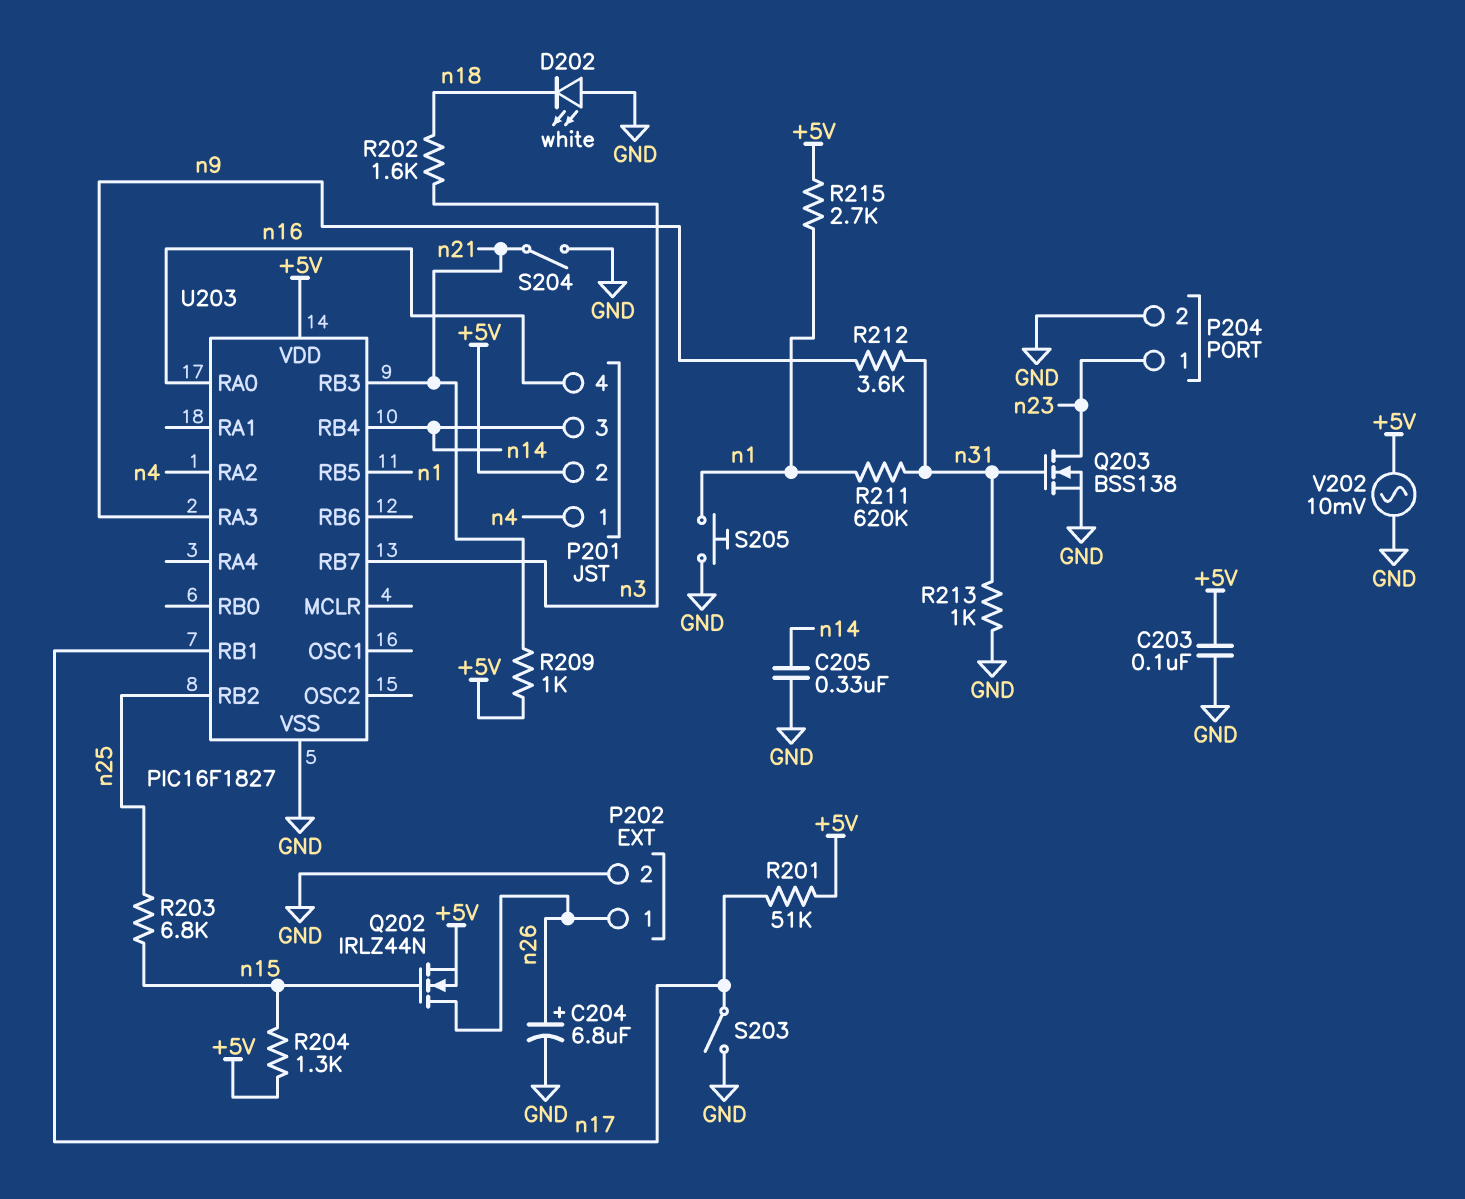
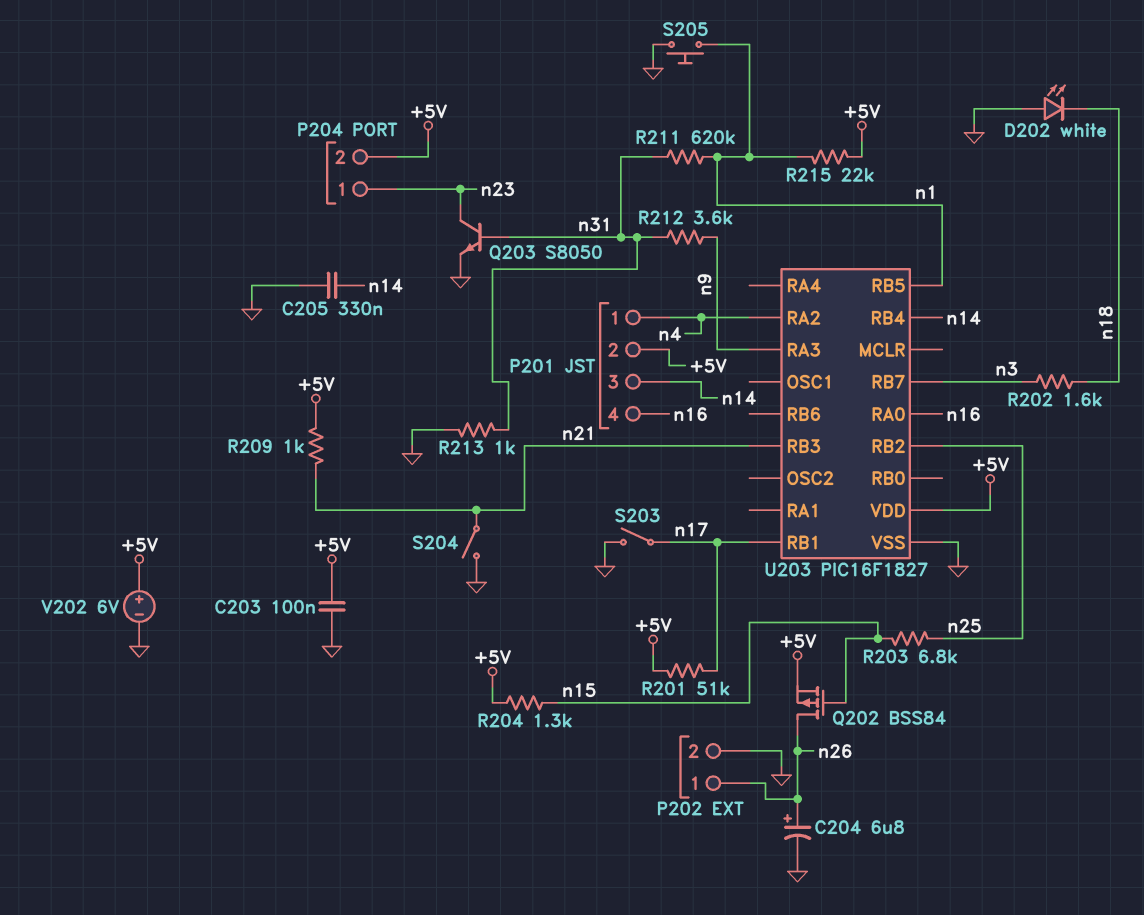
P204 pin 2: GND -> +5V
Q202: NMOS IRLZ44N (G n15, D n26, S +5V) -> PMOS BSS84 (G n15, D n26, S +5V)
Q203: NMOS BSS138 (G n31, D n23, S GND) -> NPN S8050 (B n31, C n23, E GND)
R215: 2.7k (+5V, n1) -> 22k (+5V, n1)
V202: AC 10mV (+5V, GND) -> 6V (plus +5V, minus GND)

